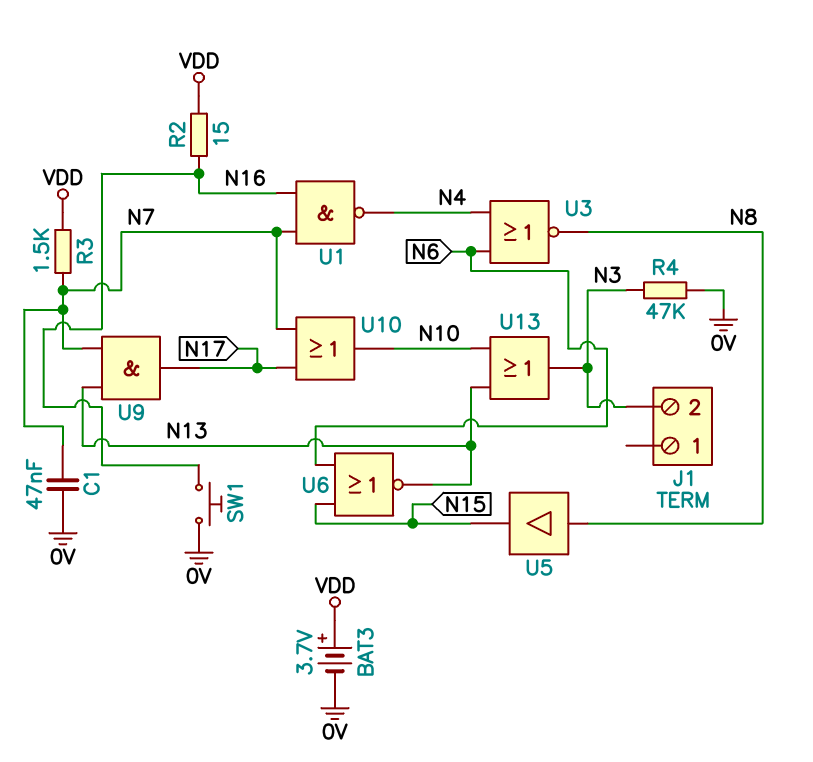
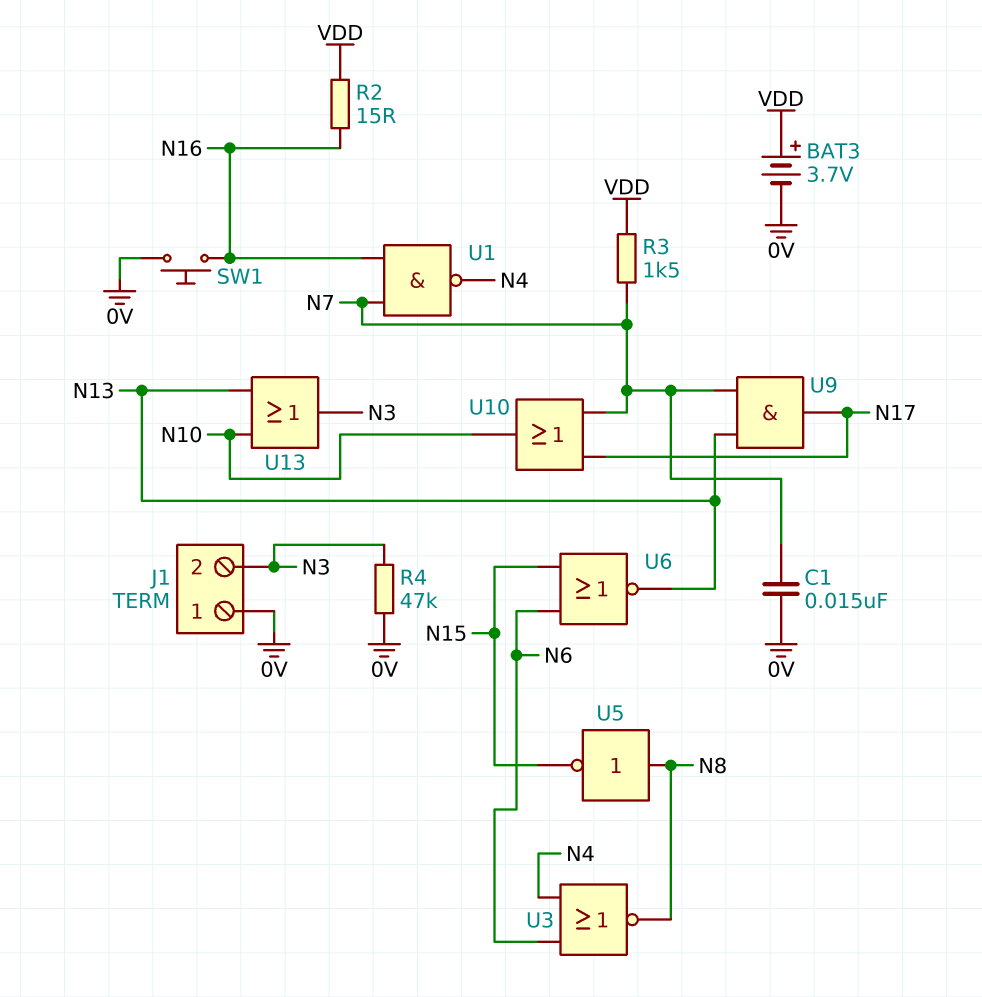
C1: 47nF (0V, N7) -> 15nF (0V, N7)
J1 pin 1: none -> 0V
U5: buffer (in N8, out N15) -> NOT (in N8, out N15)

